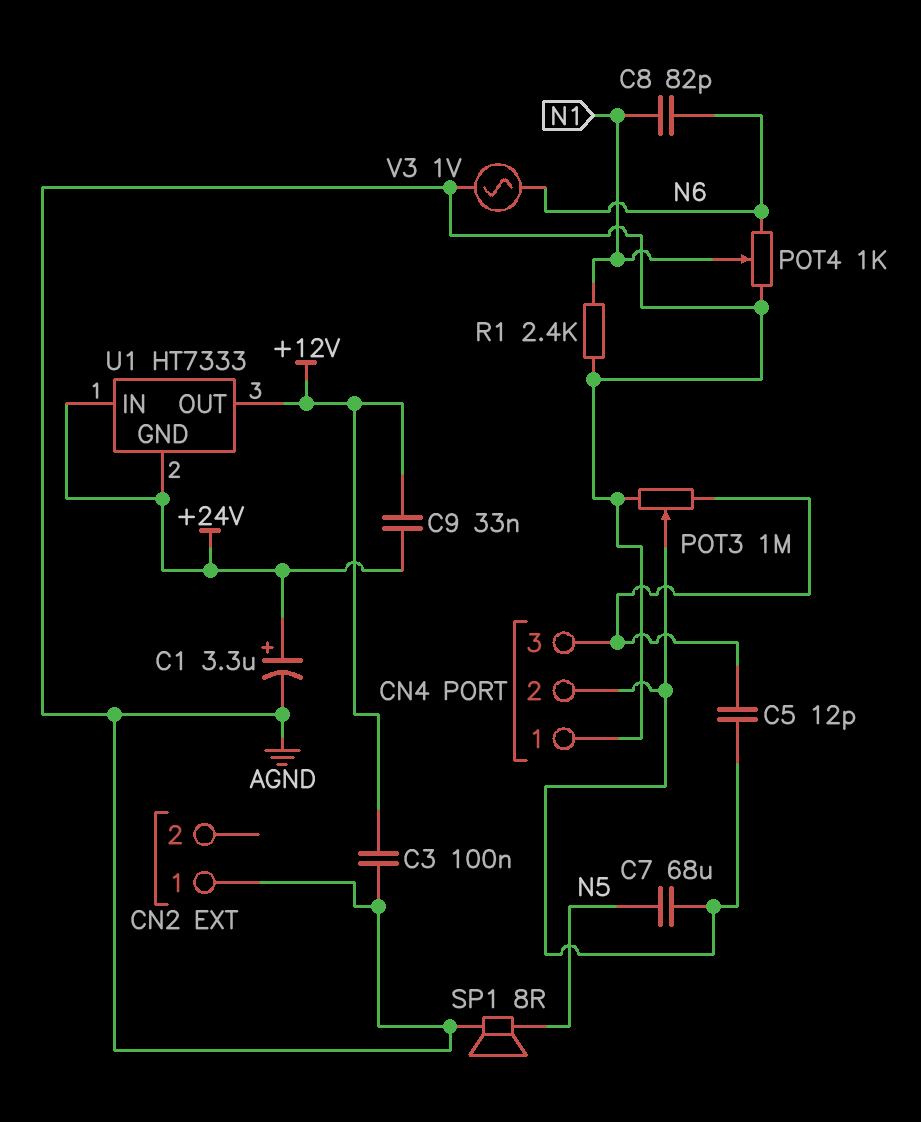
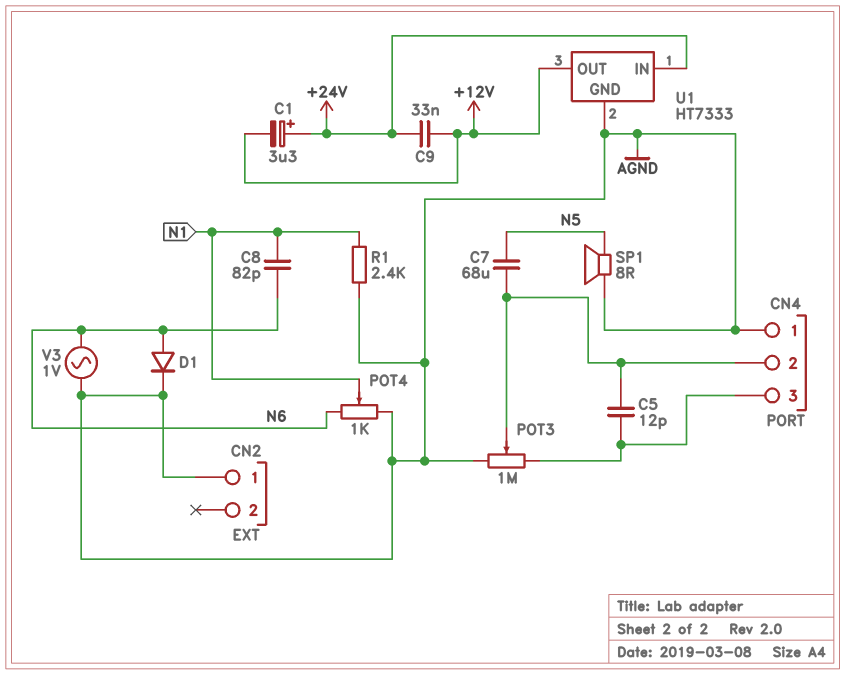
C1: 3.3uF (plus +24V, minus AGND) -> 3.3uF (plus +24V, minus +12V)
C3: 100nF (+12V, AGND) -> none
D1: none -> diode (A N6, K AGND)
U1 pin GND: +24V -> AGND

